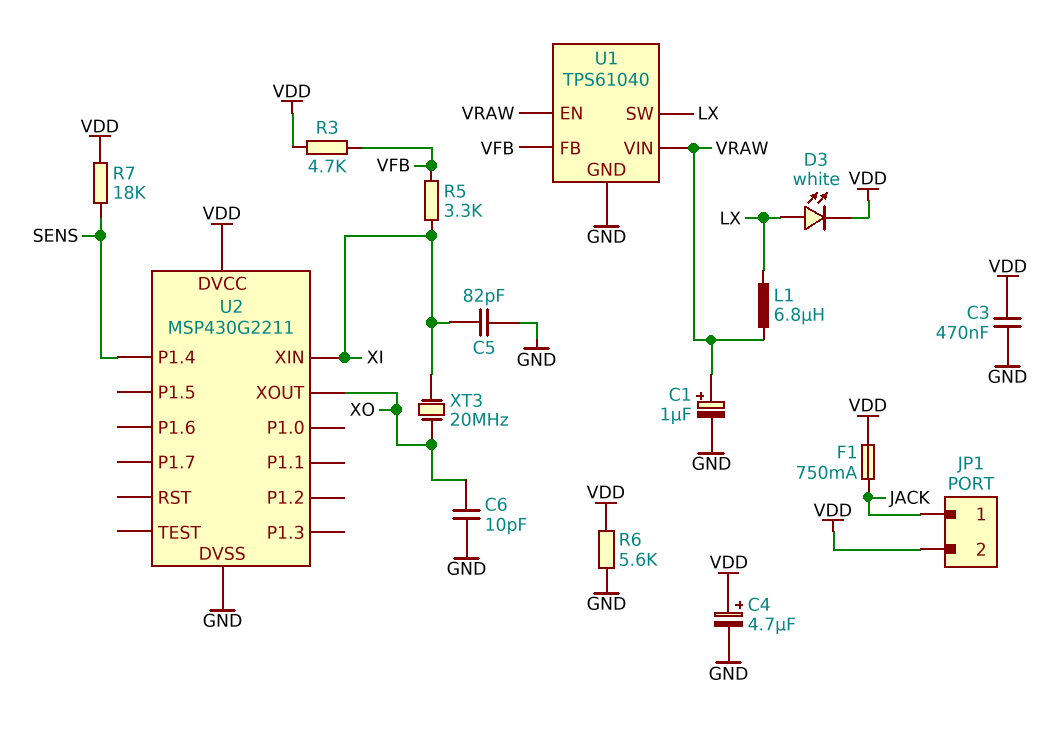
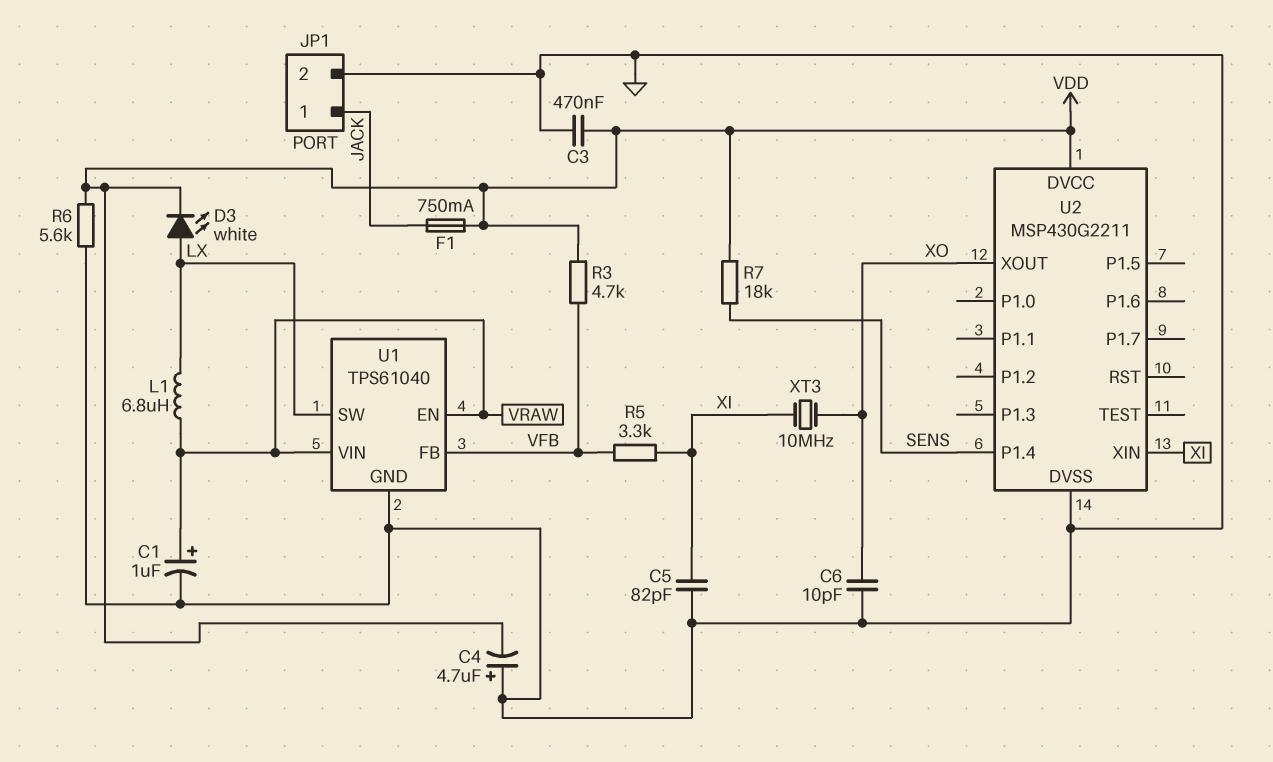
C4: 4.7uF (plus VDD, minus GND) -> 4.7uF (plus GND, minus VDD)
JP1 pin 2: VDD -> GND
XT3: 20MHz (XI, XO) -> 10MHz (XI, XO)

